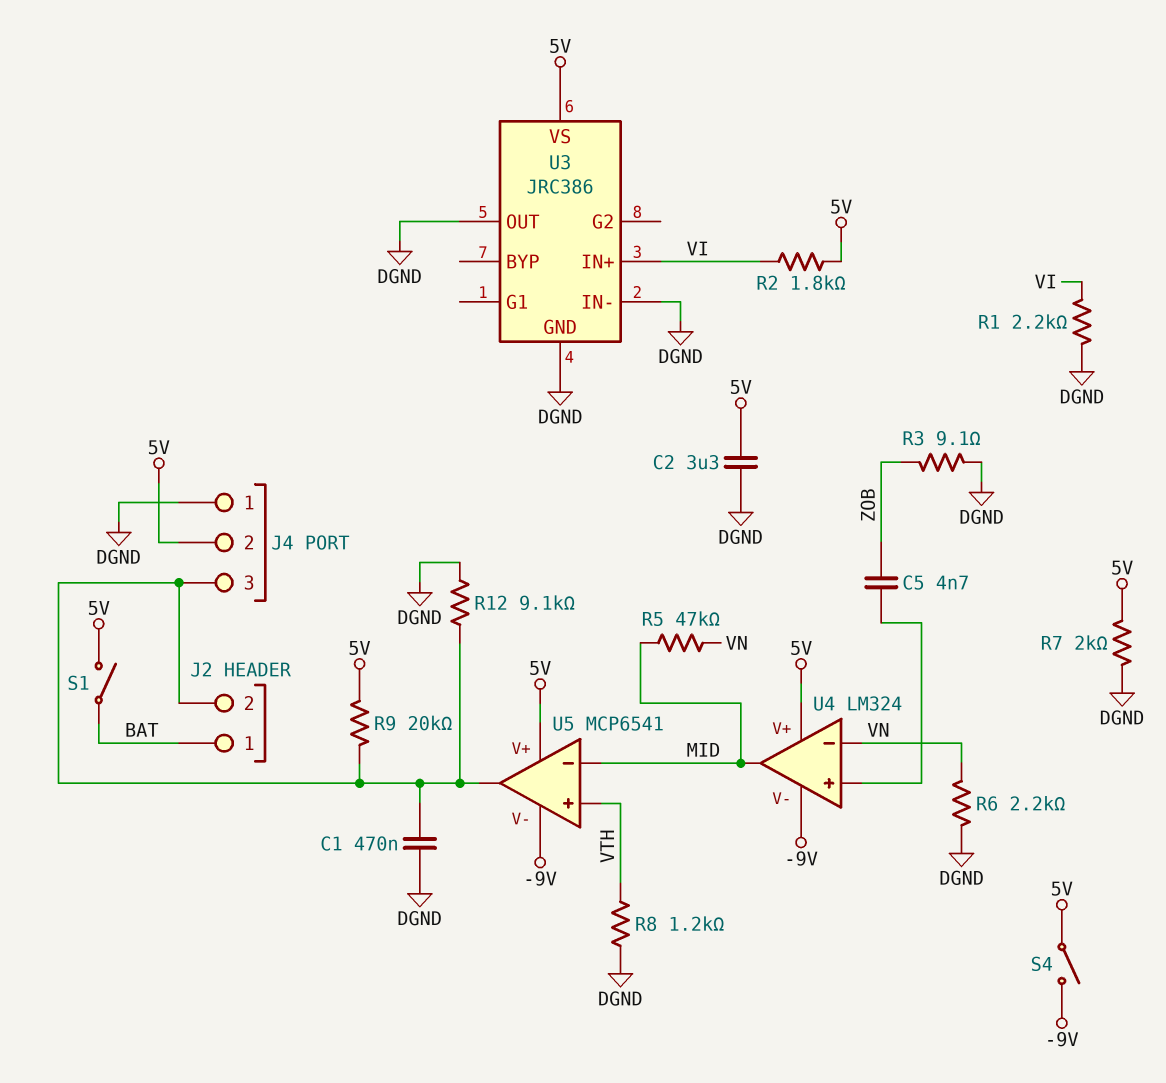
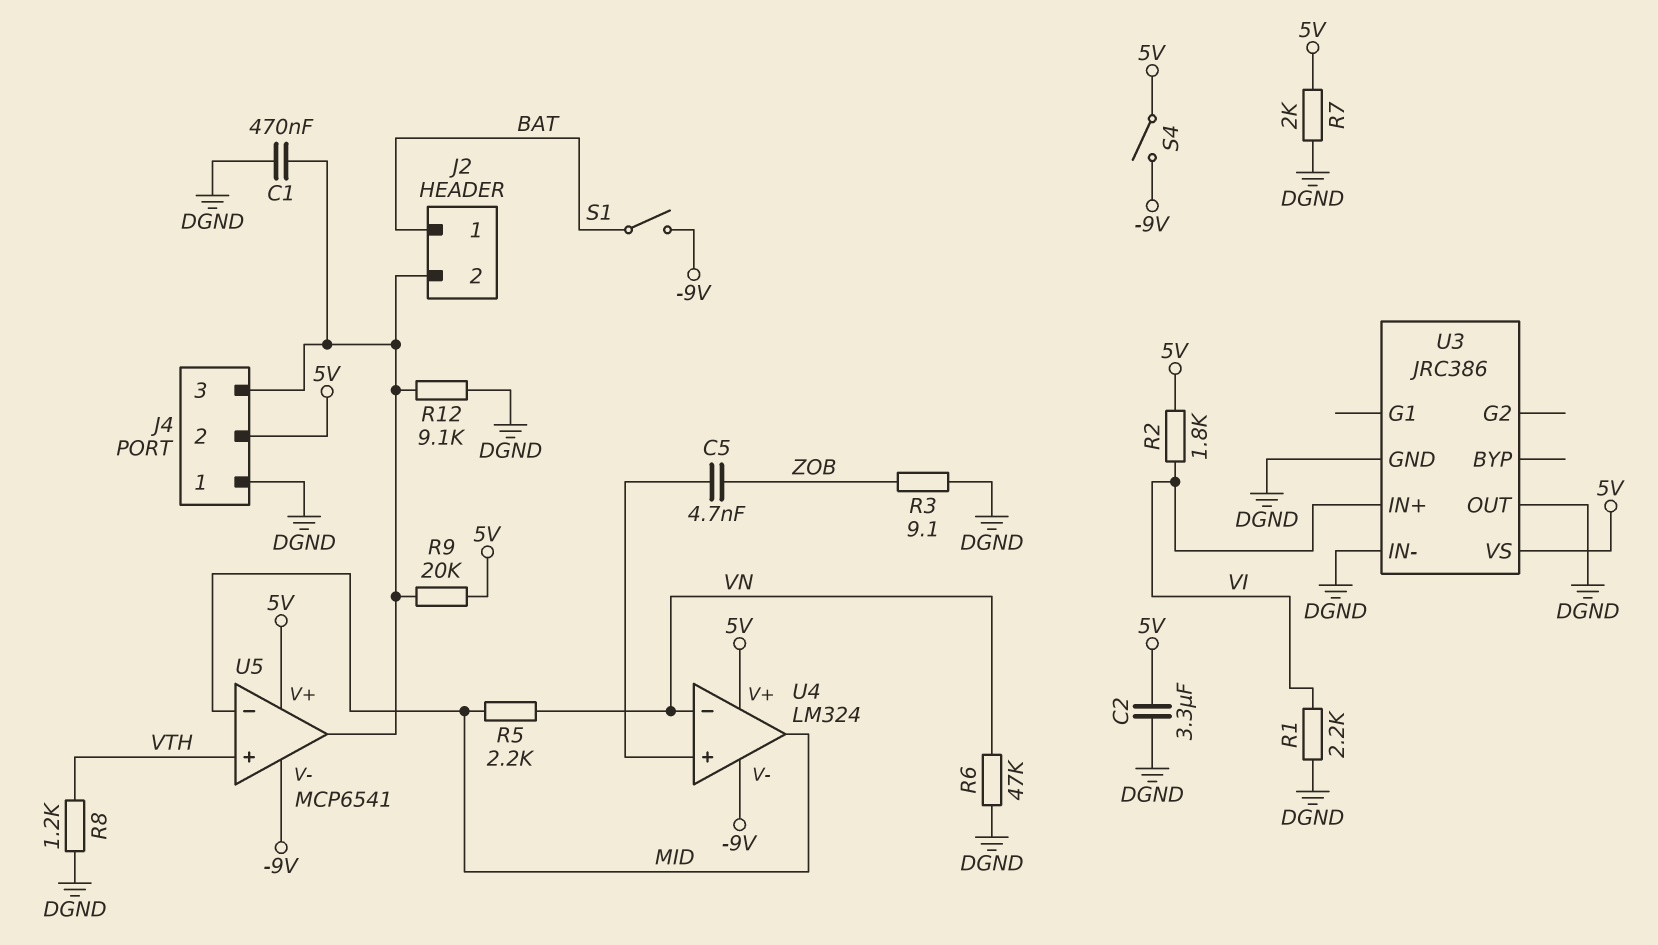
R5: 47k (MID, VN) -> 2.2k (MID, VN)
R6: 2.2k (DGND, VN) -> 47k (DGND, VN)
S1: switch (5V, BAT) -> switch (-9V, BAT)

